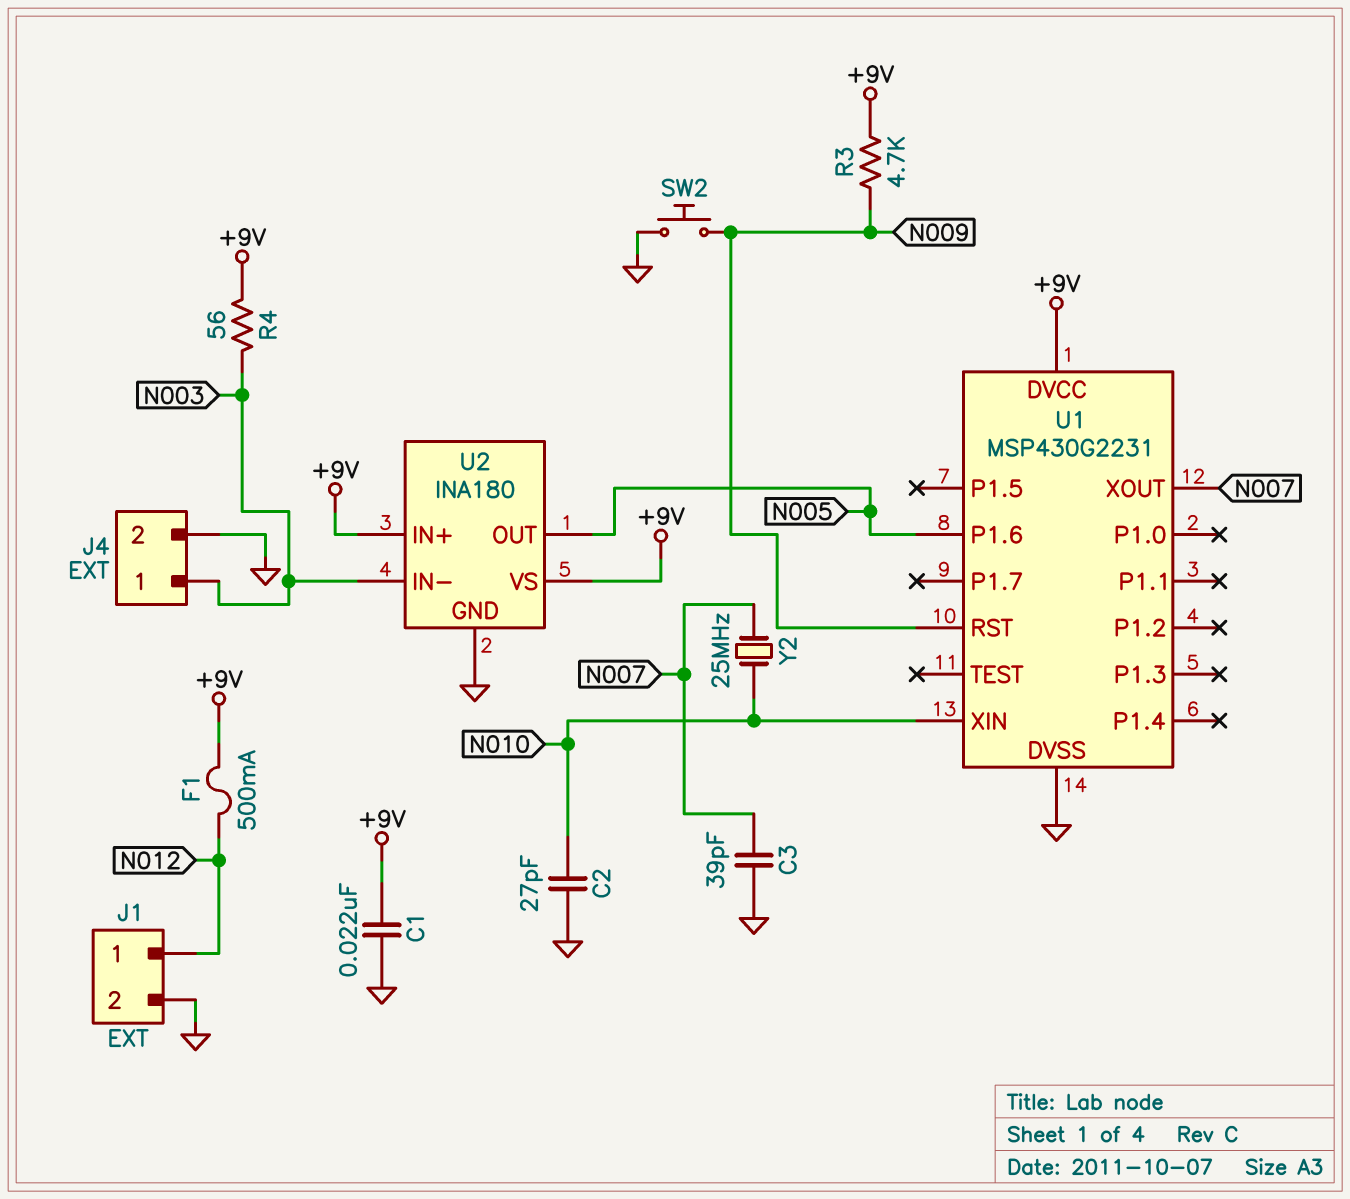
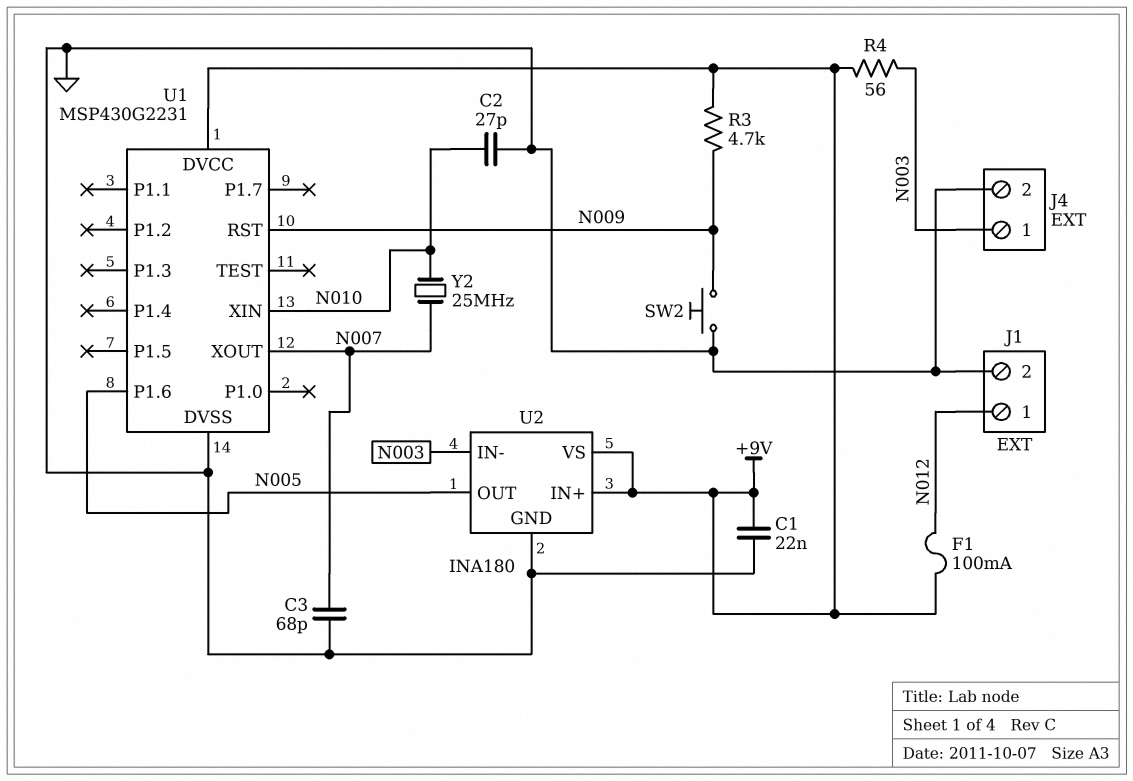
C3: 39pF (GND, N007) -> 68pF (GND, N007)
F1: 500mA (+9V, N012) -> 100mA (+9V, N012)

